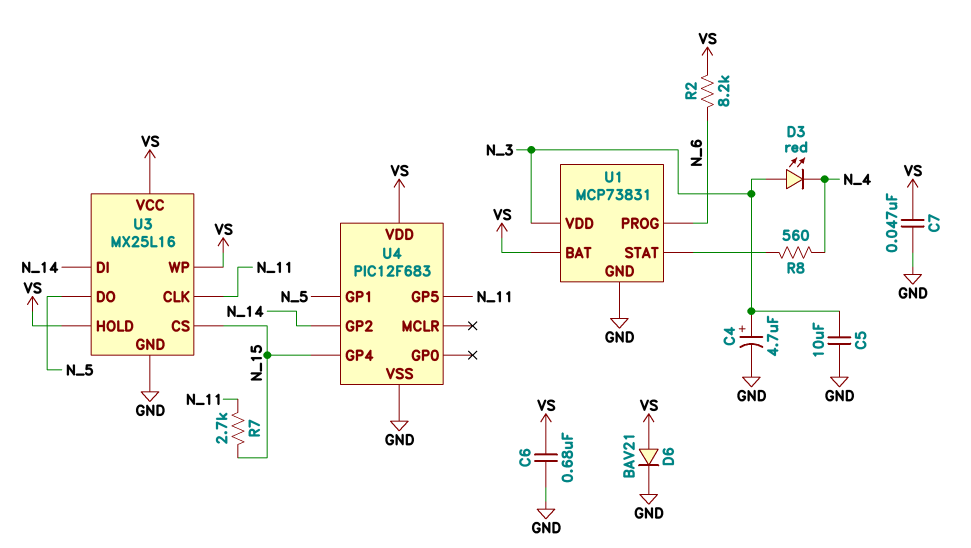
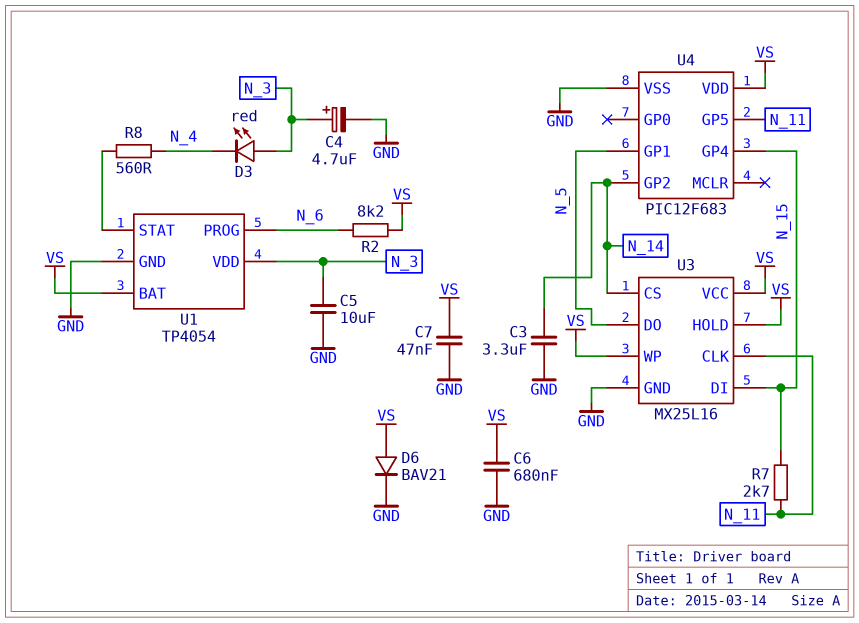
C3: none -> 3.3uF (GND, N_14)
U1: MCP73831 -> TP4054
U3 pin CS: N_15 -> N_14
U3 pin DI: N_14 -> N_15

